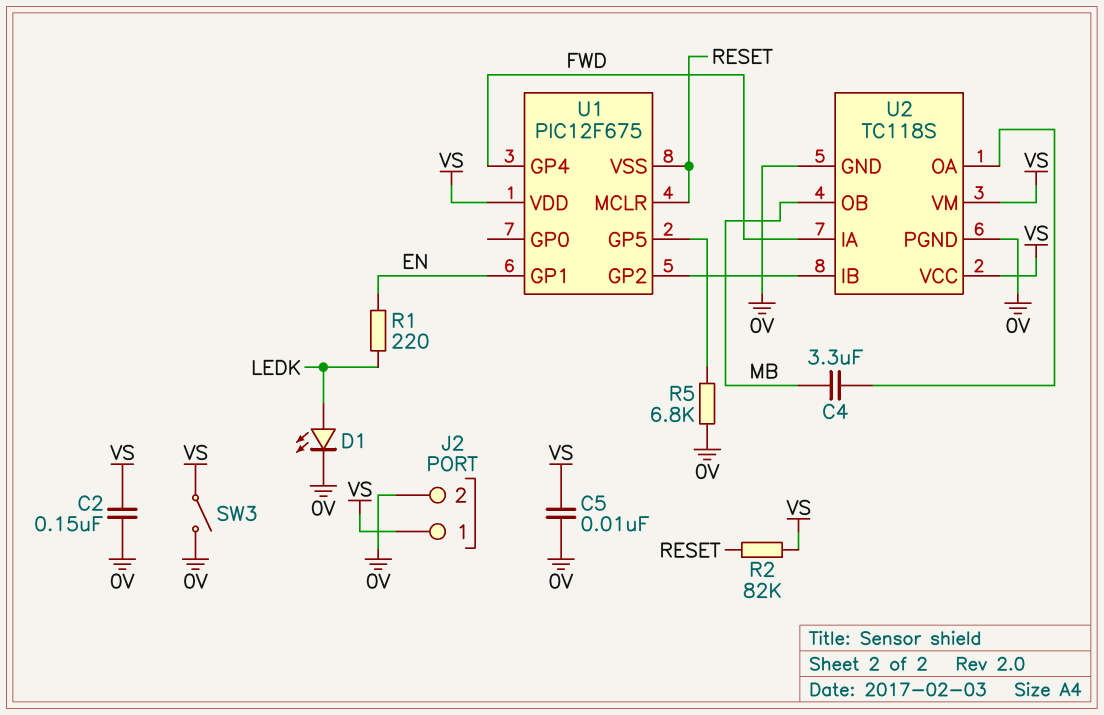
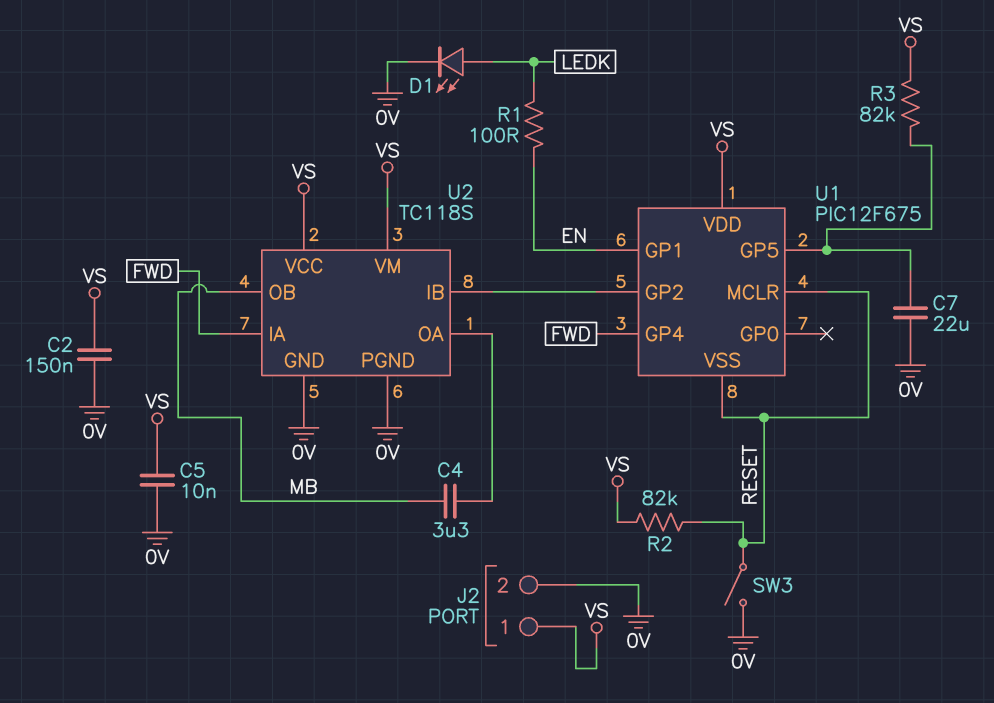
C7: none -> 22uF (0V, U1/GP5)
R1: 220 (EN, LEDK) -> 100 (EN, LEDK)
R3: none -> 82k (U1/GP5, VS)
R5: 6.8k (0V, U1/GP5) -> none
SW3: switch (0V, VS) -> switch (0V, RESET)

